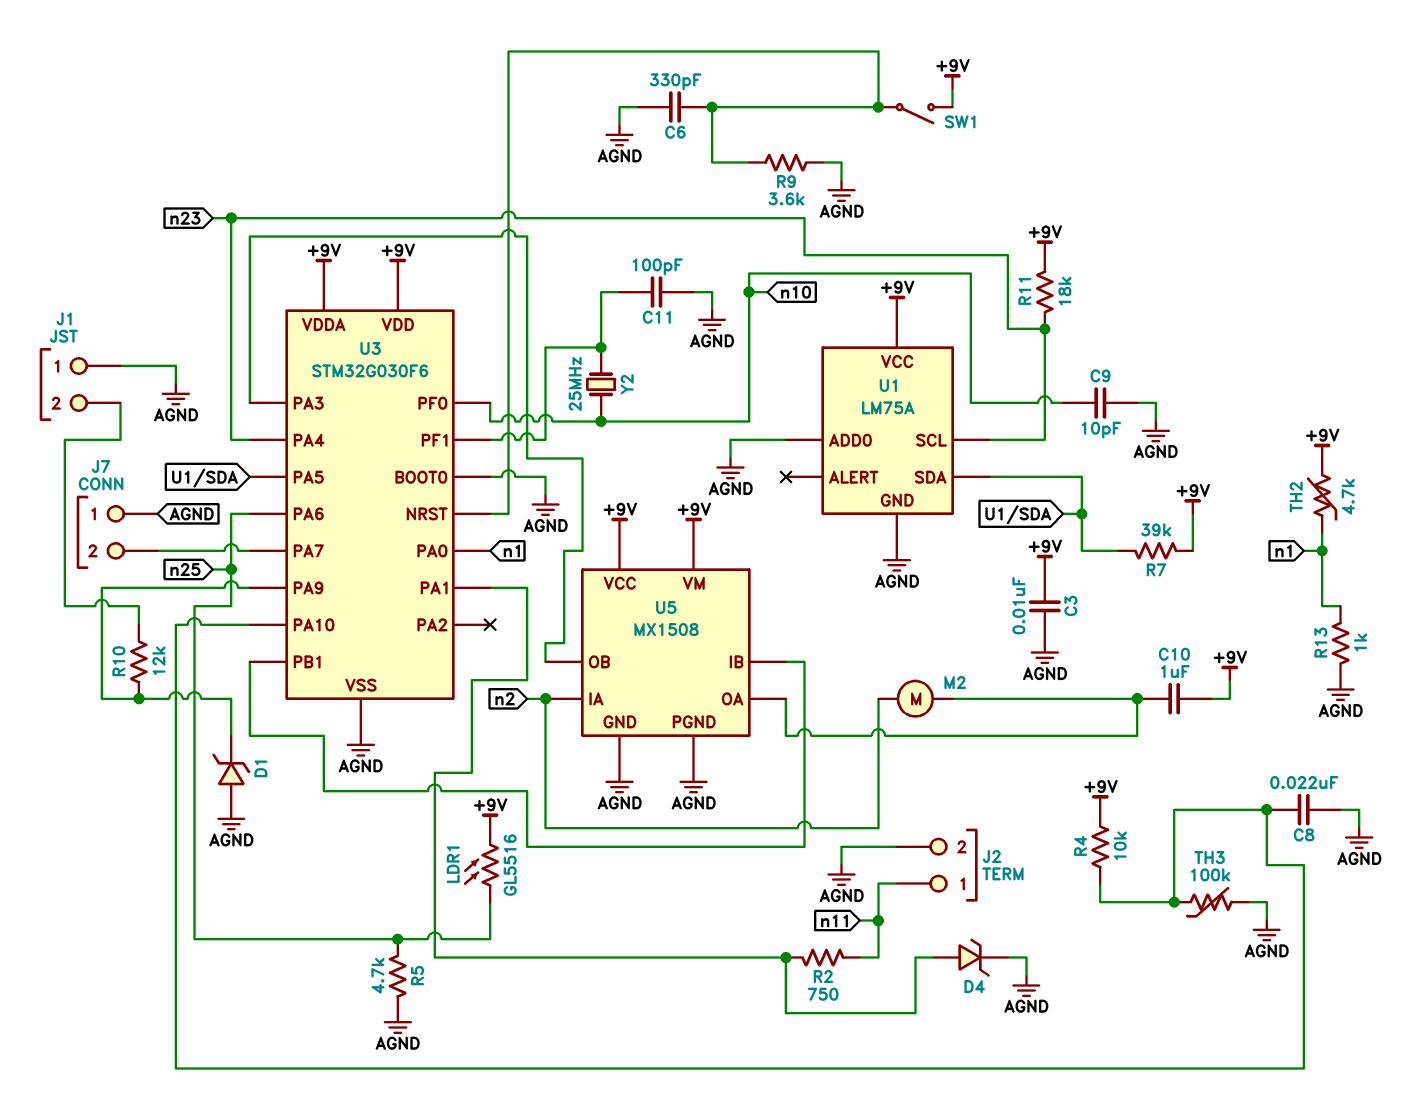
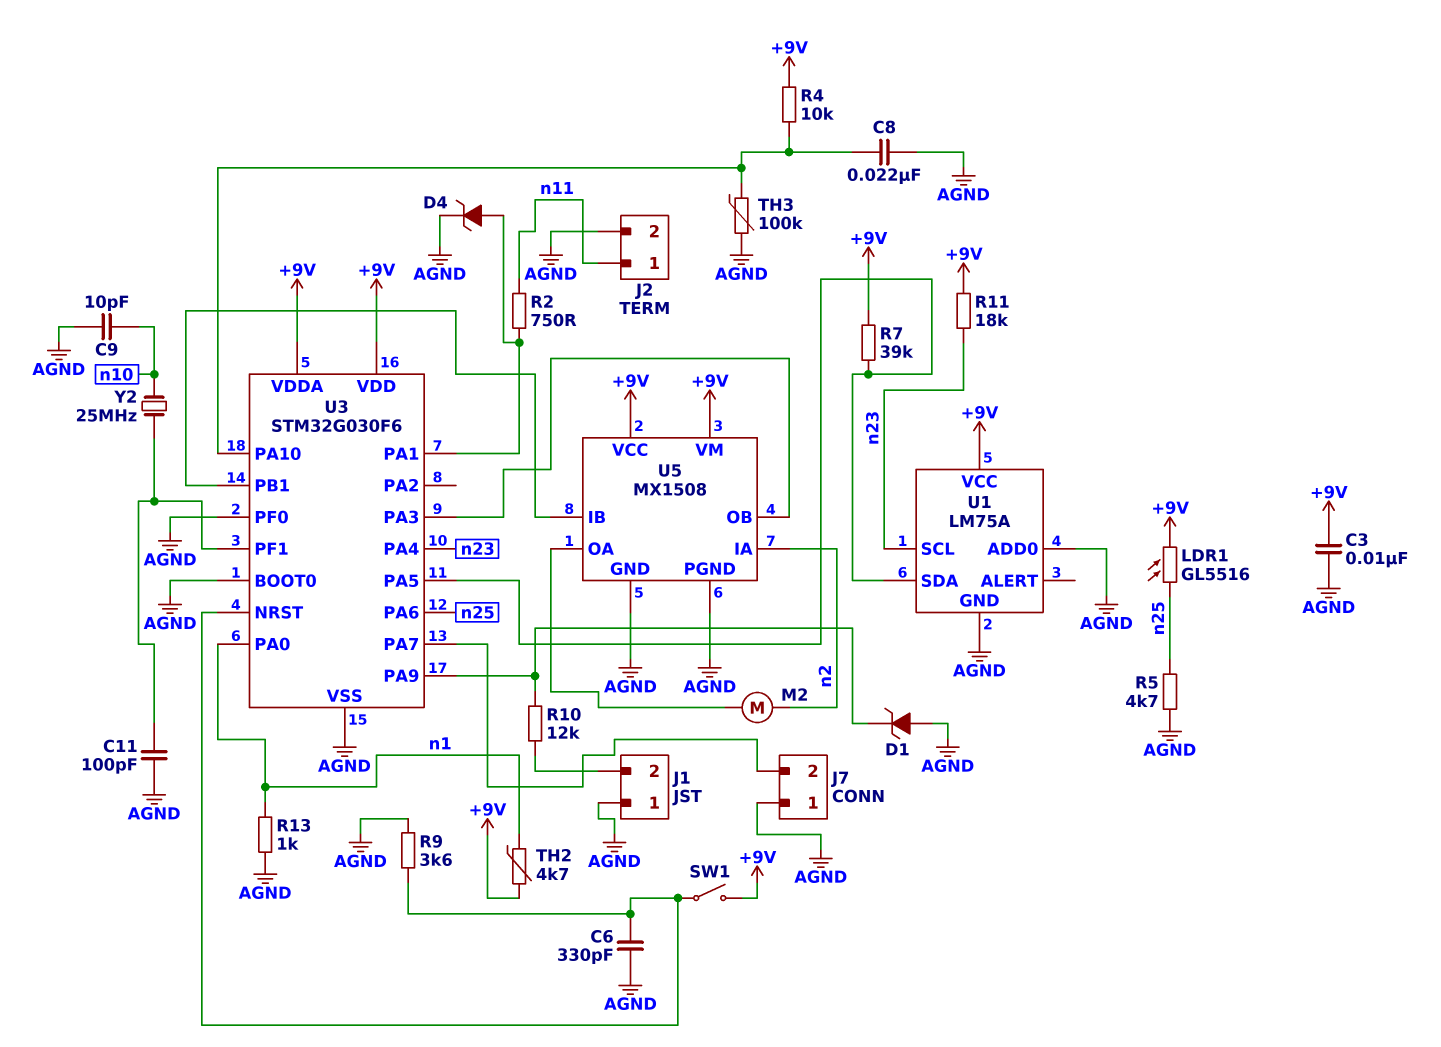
C10: 1uF (+9V, U5/OA) -> none
U3 pin PF0: n10 -> AGND

